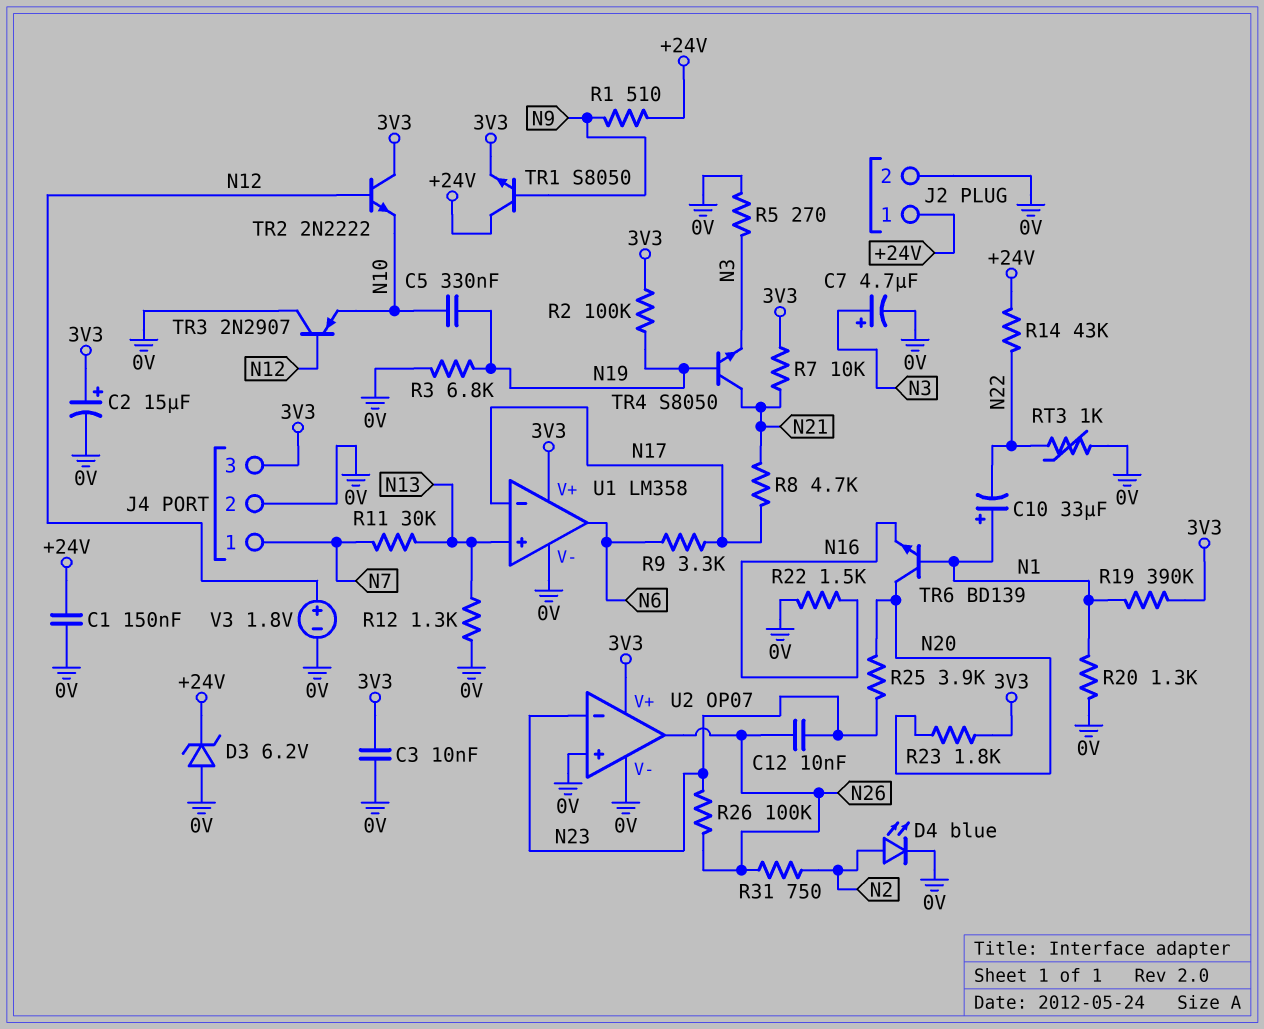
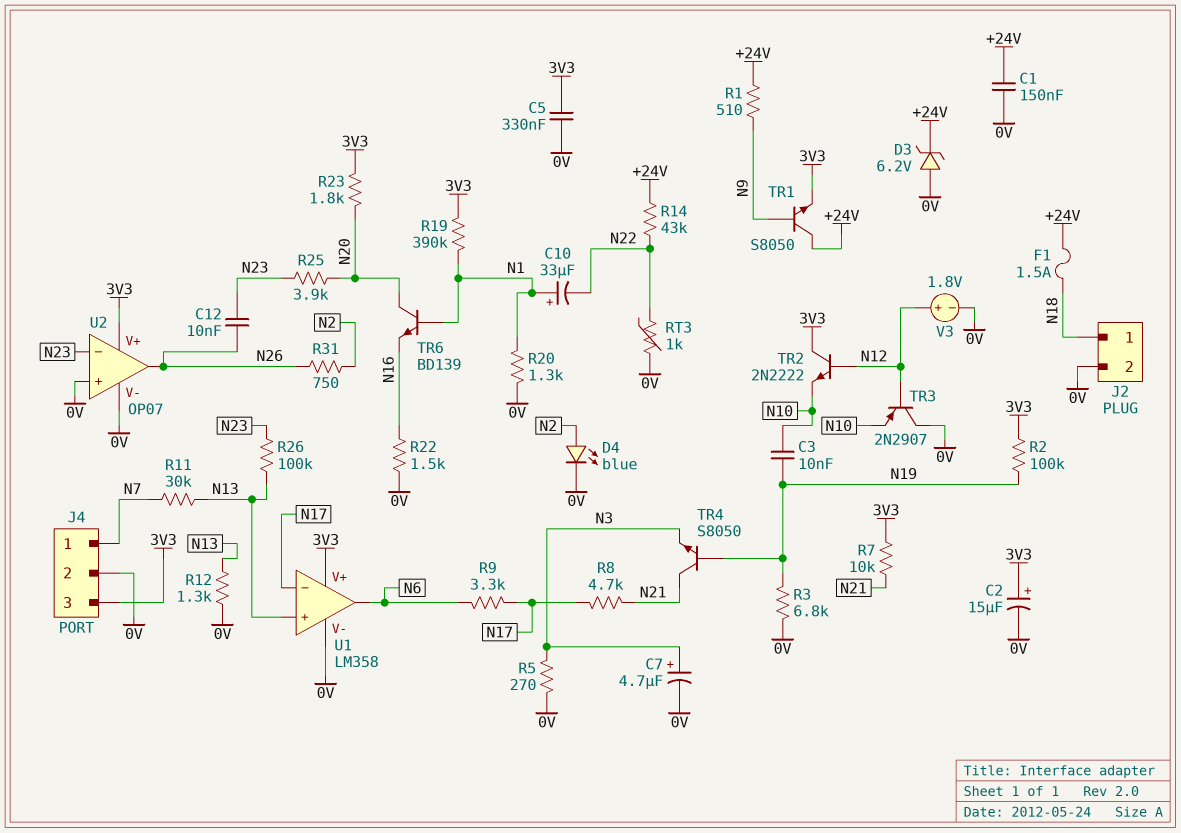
C3: 10nF (0V, 3V3) -> 10nF (N10, N19)
C5: 330nF (N10, N19) -> 330nF (0V, 3V3)
F1: none -> 1.5A (+24V, N18)
J2 pin 1: +24V -> N18
R26: 100k (N23, N26) -> 100k (N13, N23)

